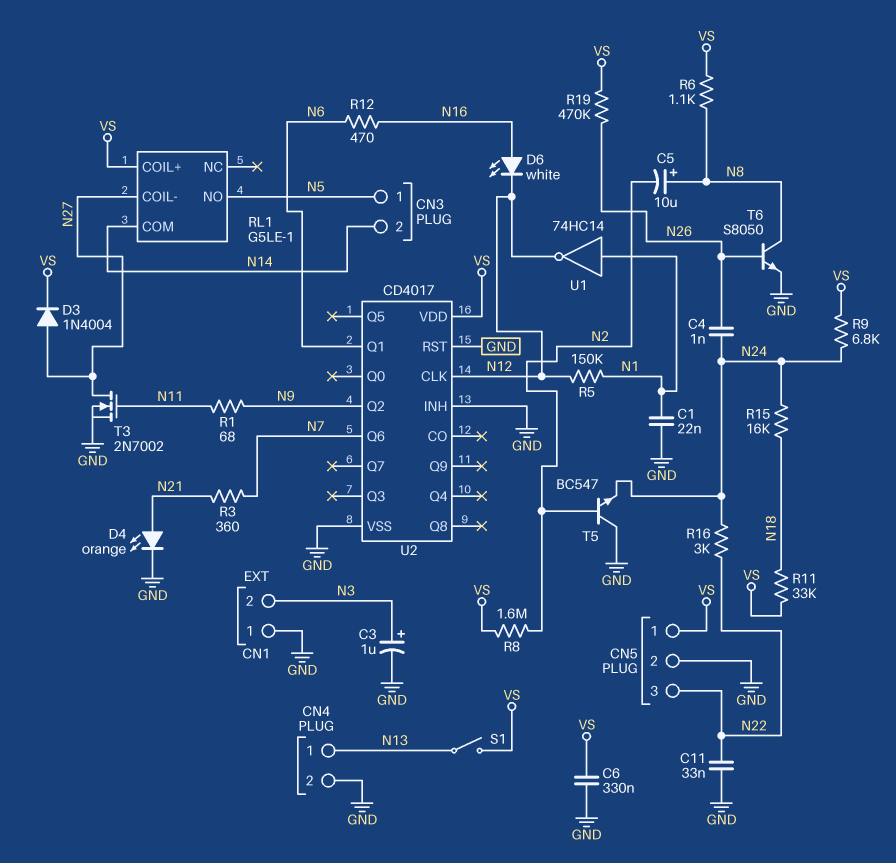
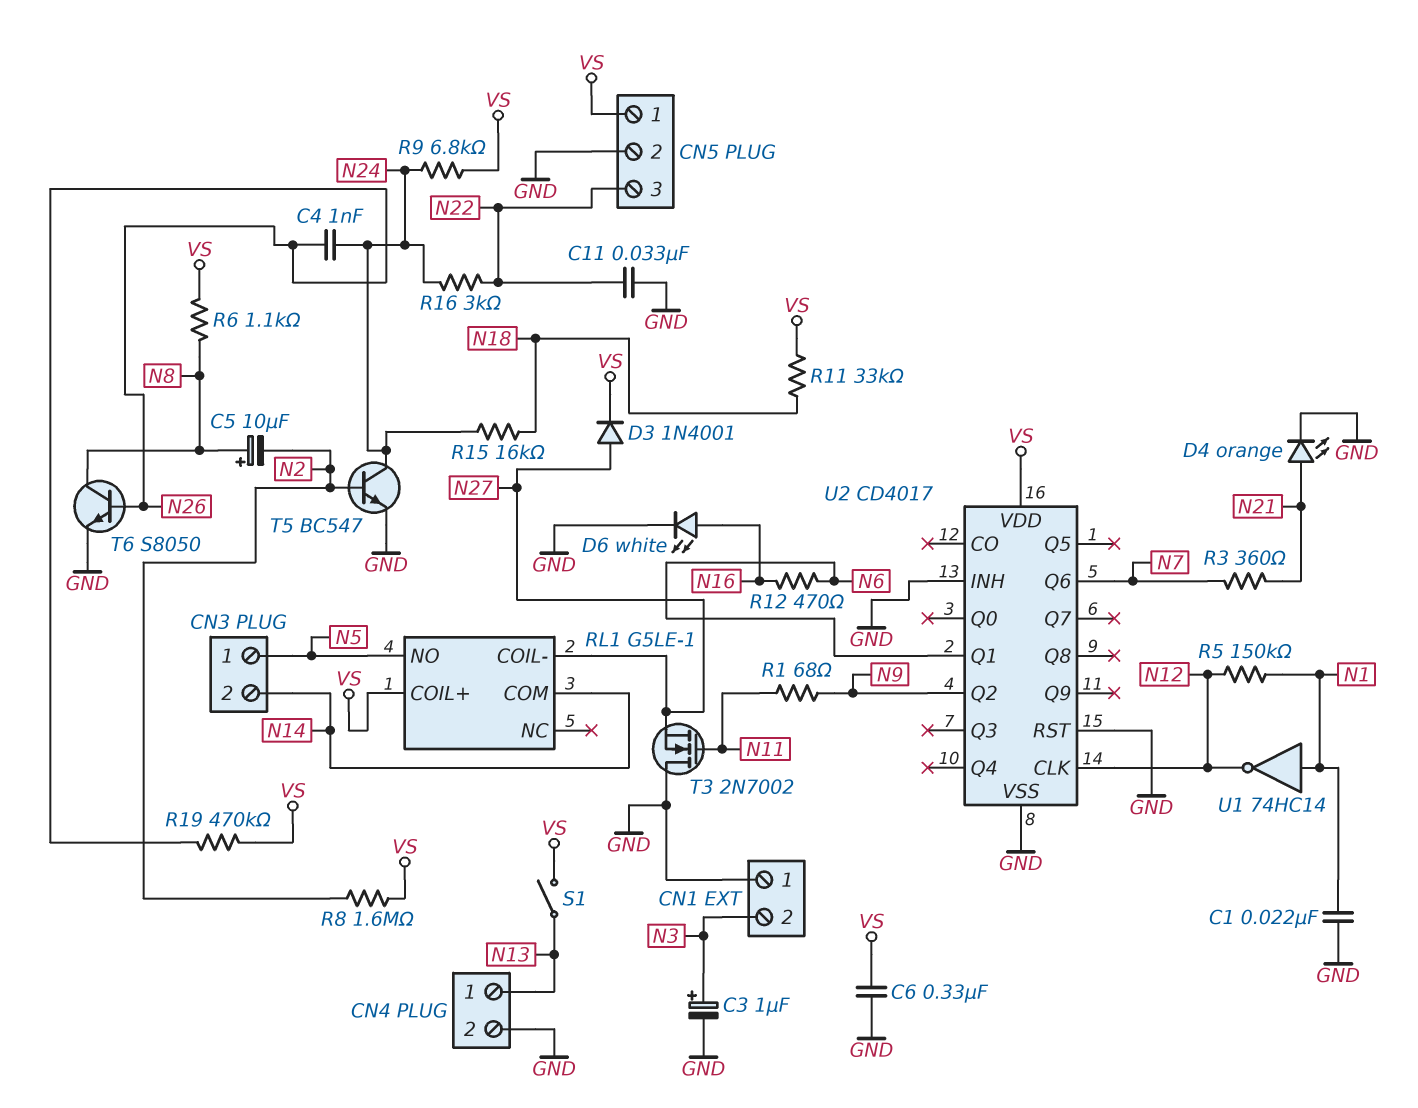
D3: diode 1N4004 (A N27, K VS) -> diode 1N4001 (A N27, K VS)
D6: LED white (A N16, K N12) -> LED white (A N16, K GND)
T3: NMOS 2N7002 (G N11, D N27, S GND) -> NMOS 2N7002 (G N11, D GND, S N27)
T5: NPN BC547 (B N2, C GND, E N24) -> NPN BC547 (B N2, C N24, E GND)

